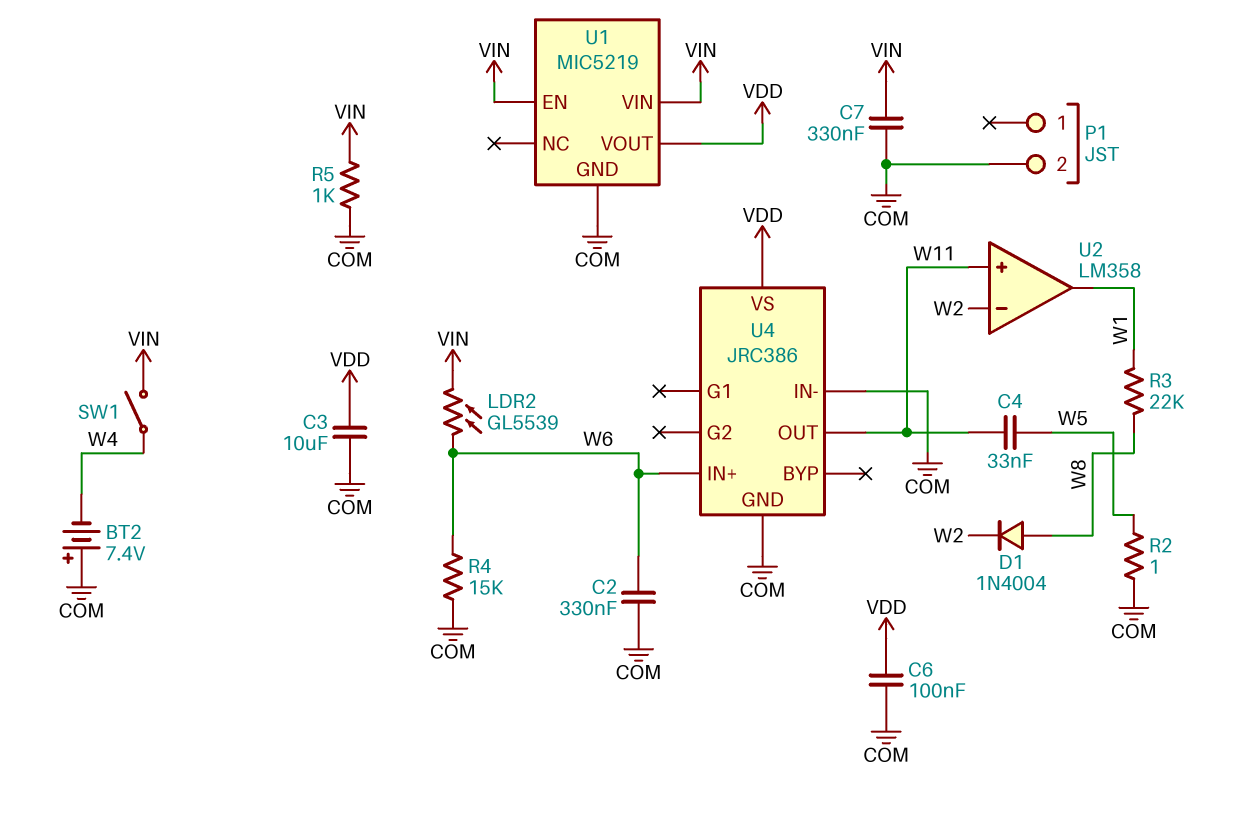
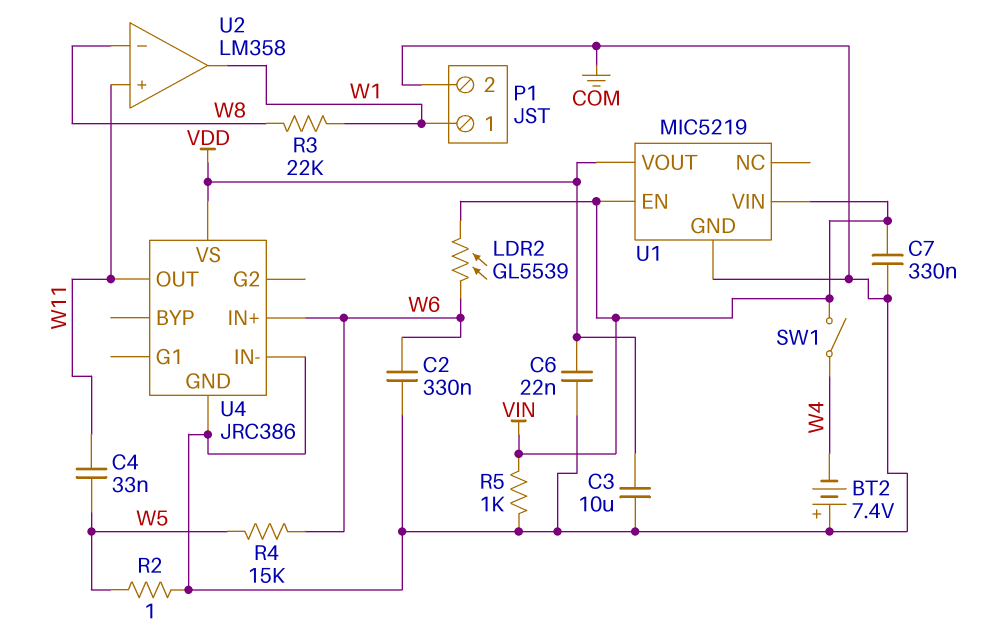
C6: 100nF (COM, VDD) -> 22nF (COM, VDD)
D1: diode 1N4004 (A W8, K W2) -> none
P1 pin 1: none -> W1
R4: 15k (COM, W6) -> 15k (W5, W6)
U2 pin in-: W2 -> W8

